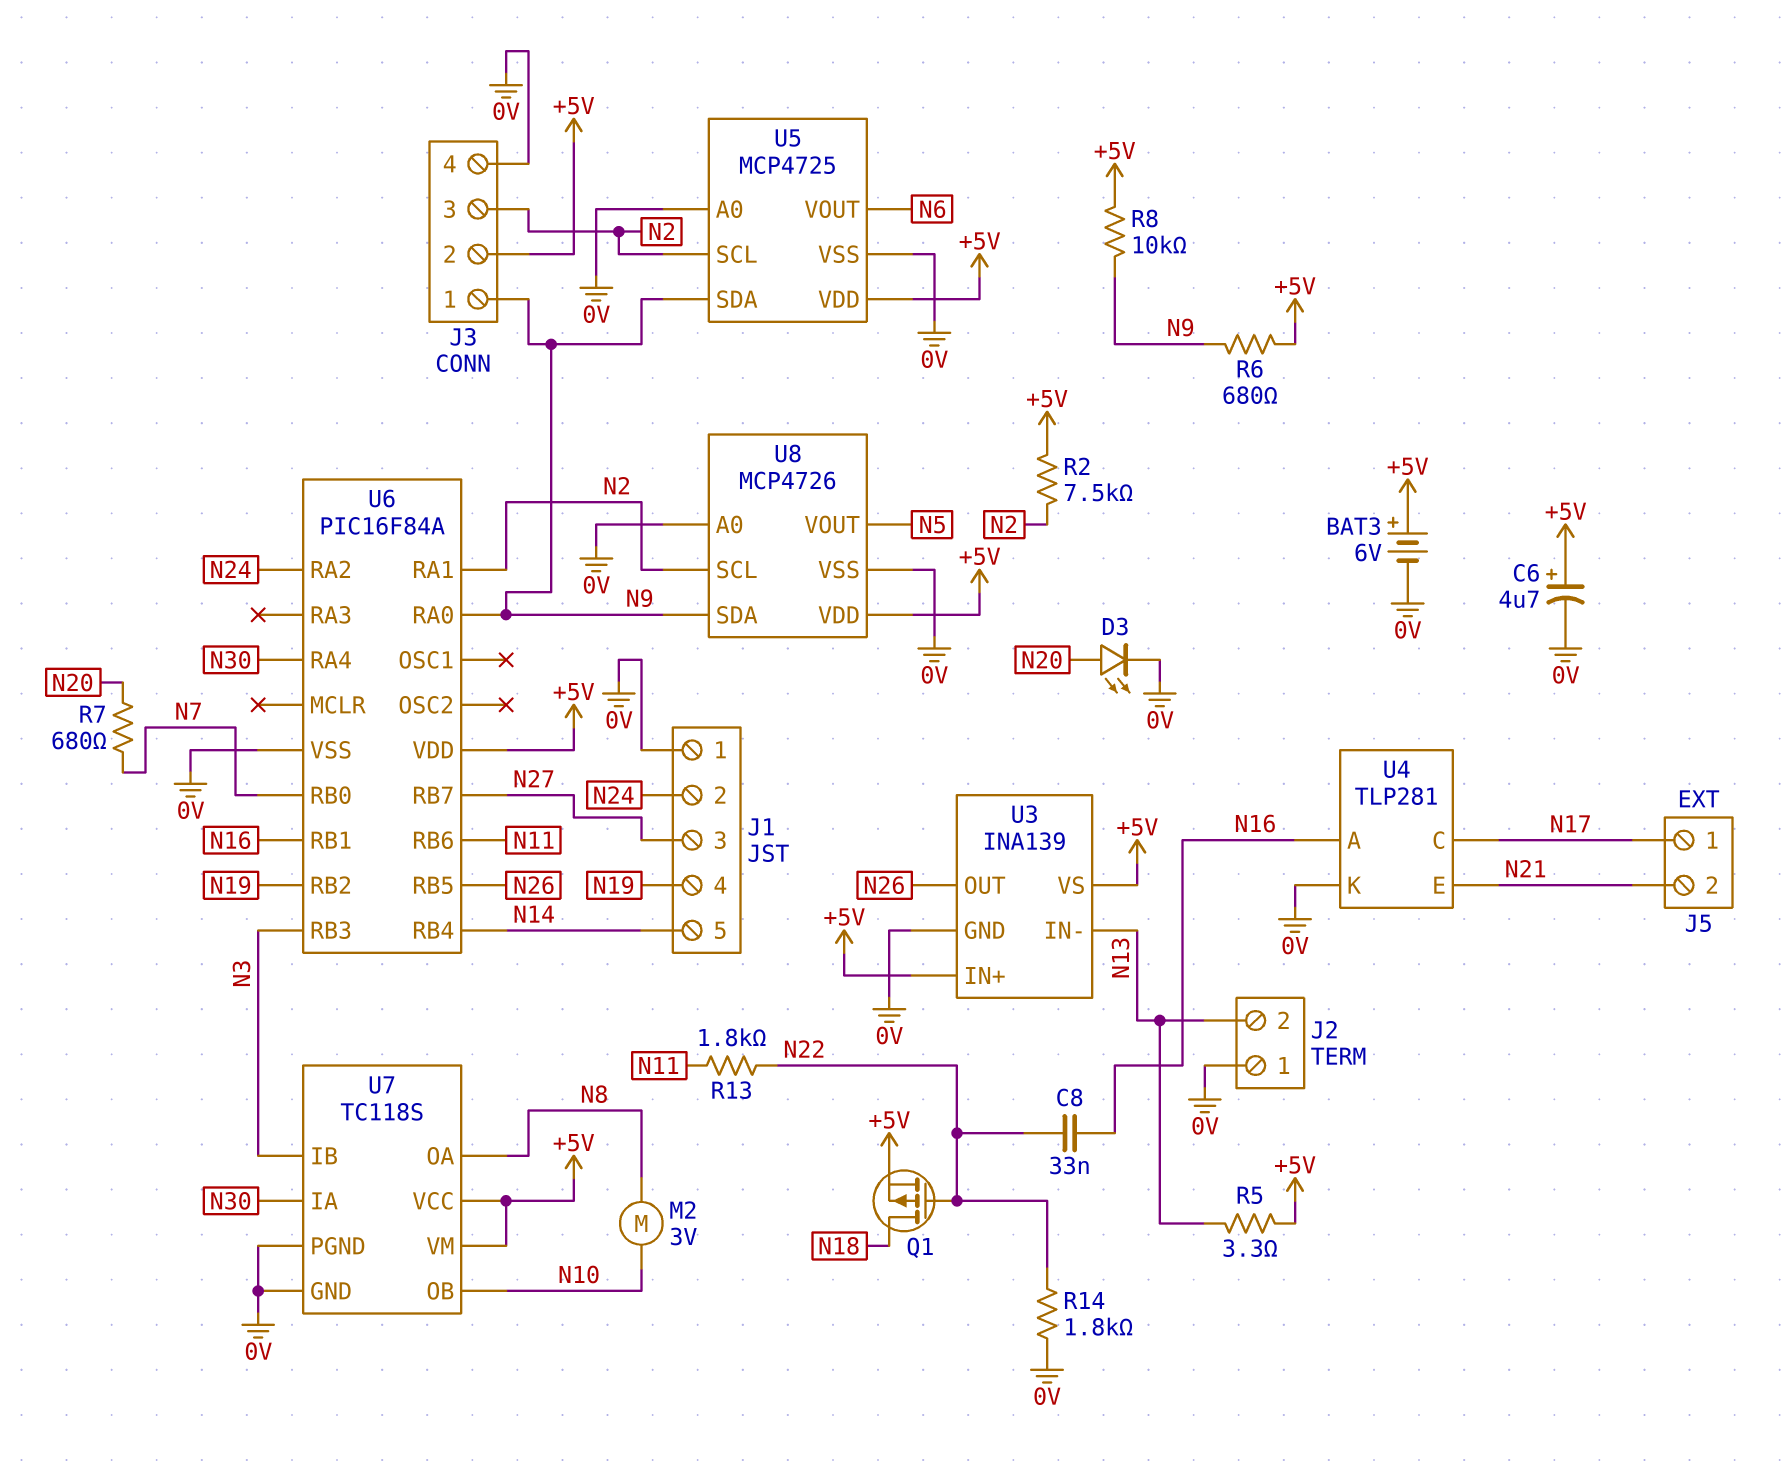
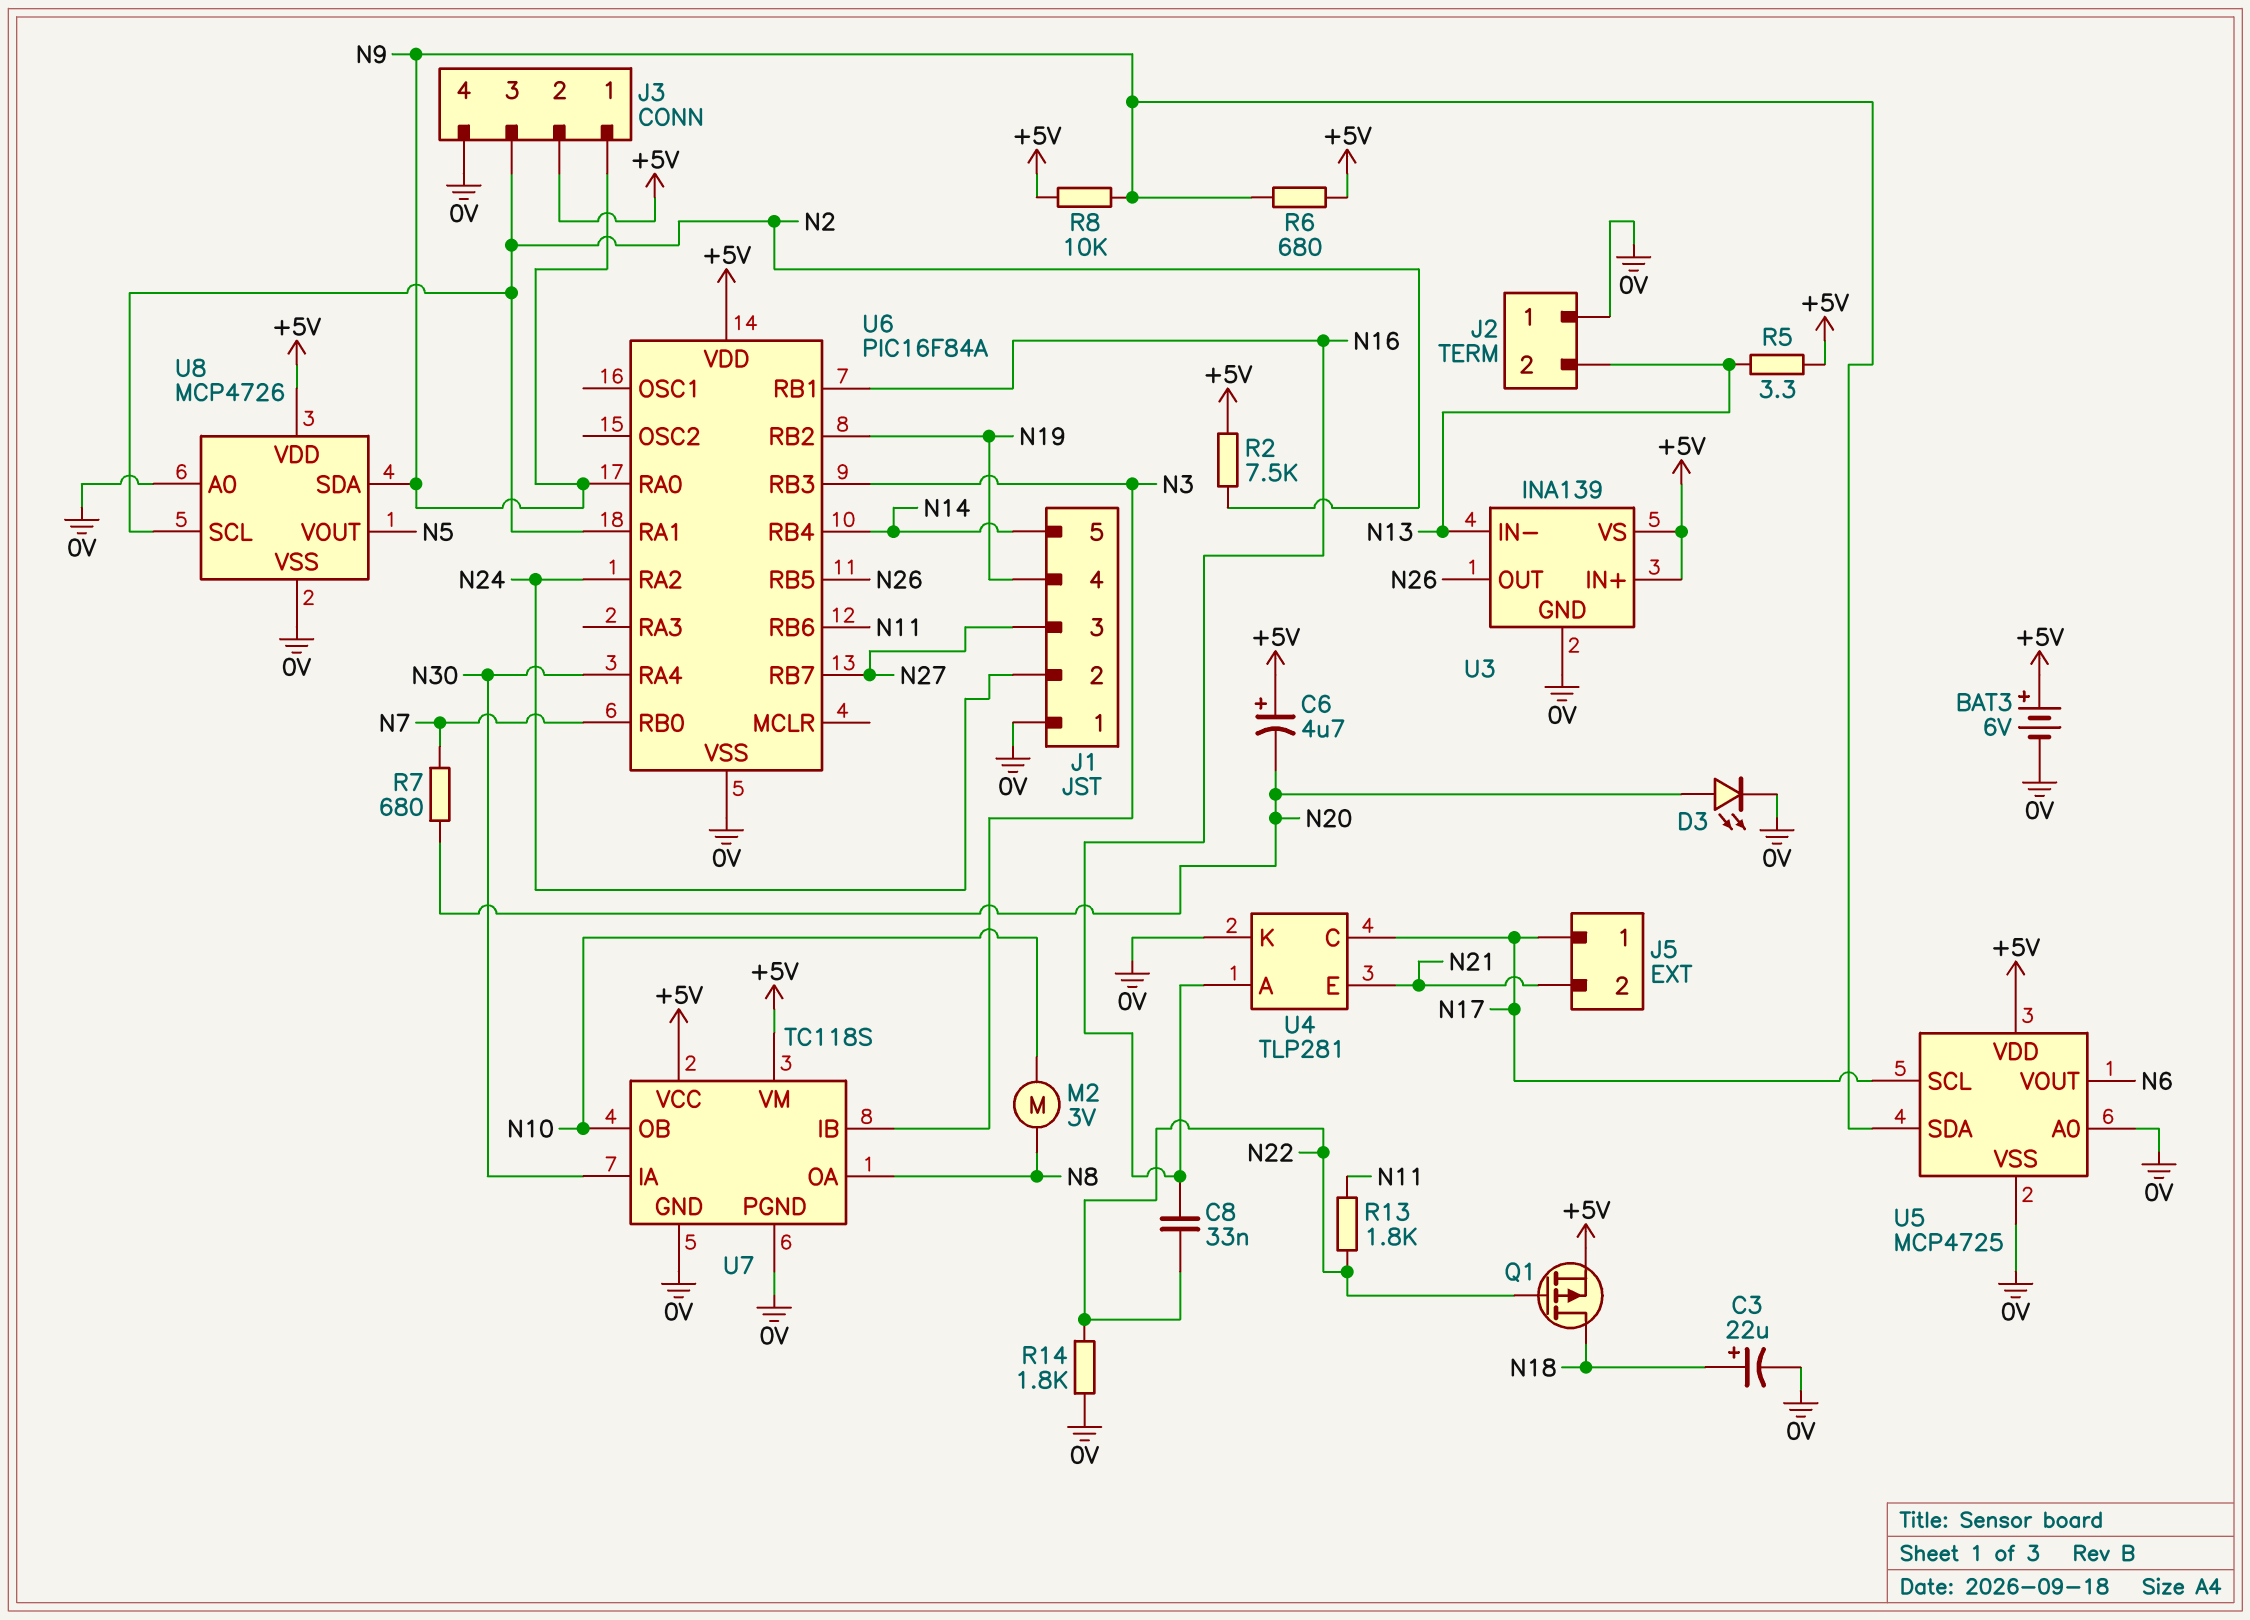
C3: none -> 22uF (plus N18, minus 0V)
C6: 4.7uF (plus +5V, minus 0V) -> 4.7uF (plus +5V, minus N20)
U5 pin SCL: N2 -> N17

